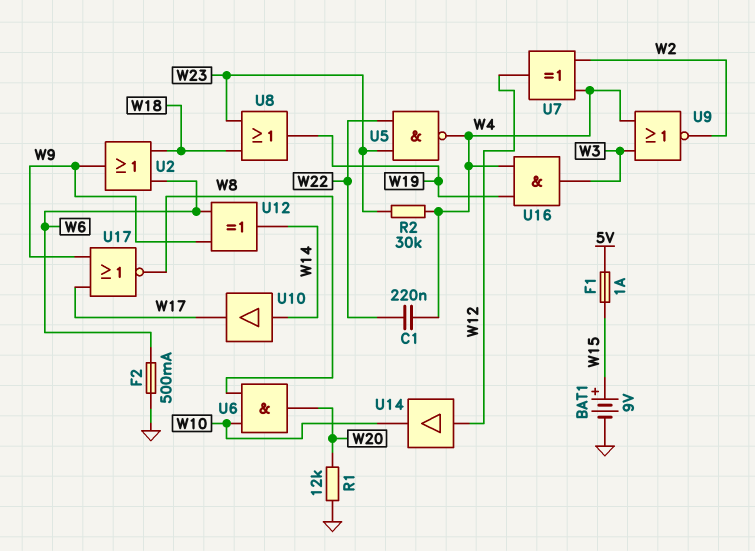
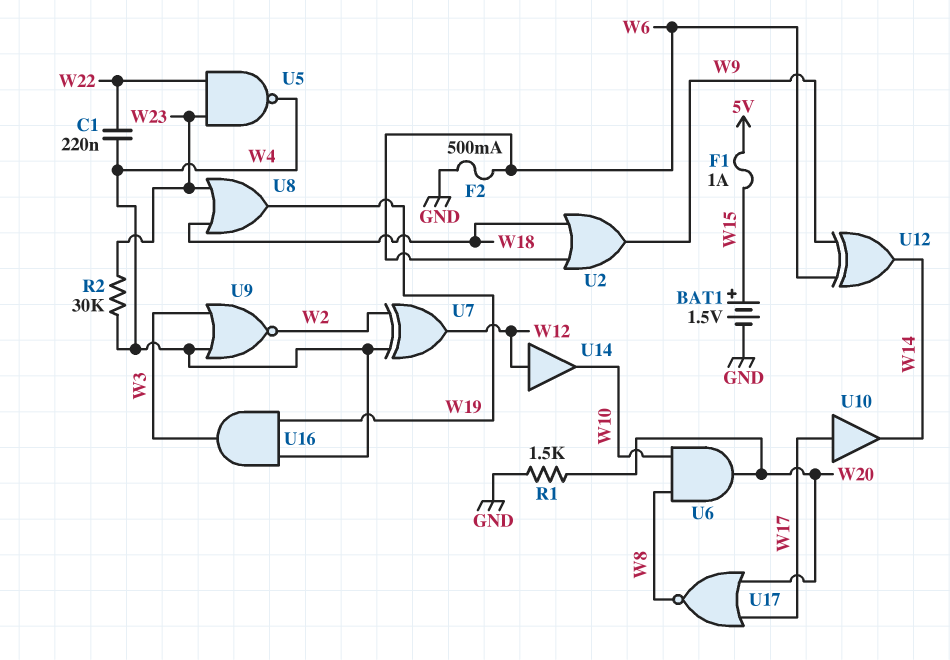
BAT1: 9V (plus W15, minus GND) -> 1.5V (plus W15, minus GND)
R1: 12k (GND, W20) -> 1.5k (GND, W20)
U10: buffer (in W14, out W17) -> buffer (in W17, out W14)
U17: NOR (in W9, in W17, out W8) -> NOR (in W17, in W20, out W8)

